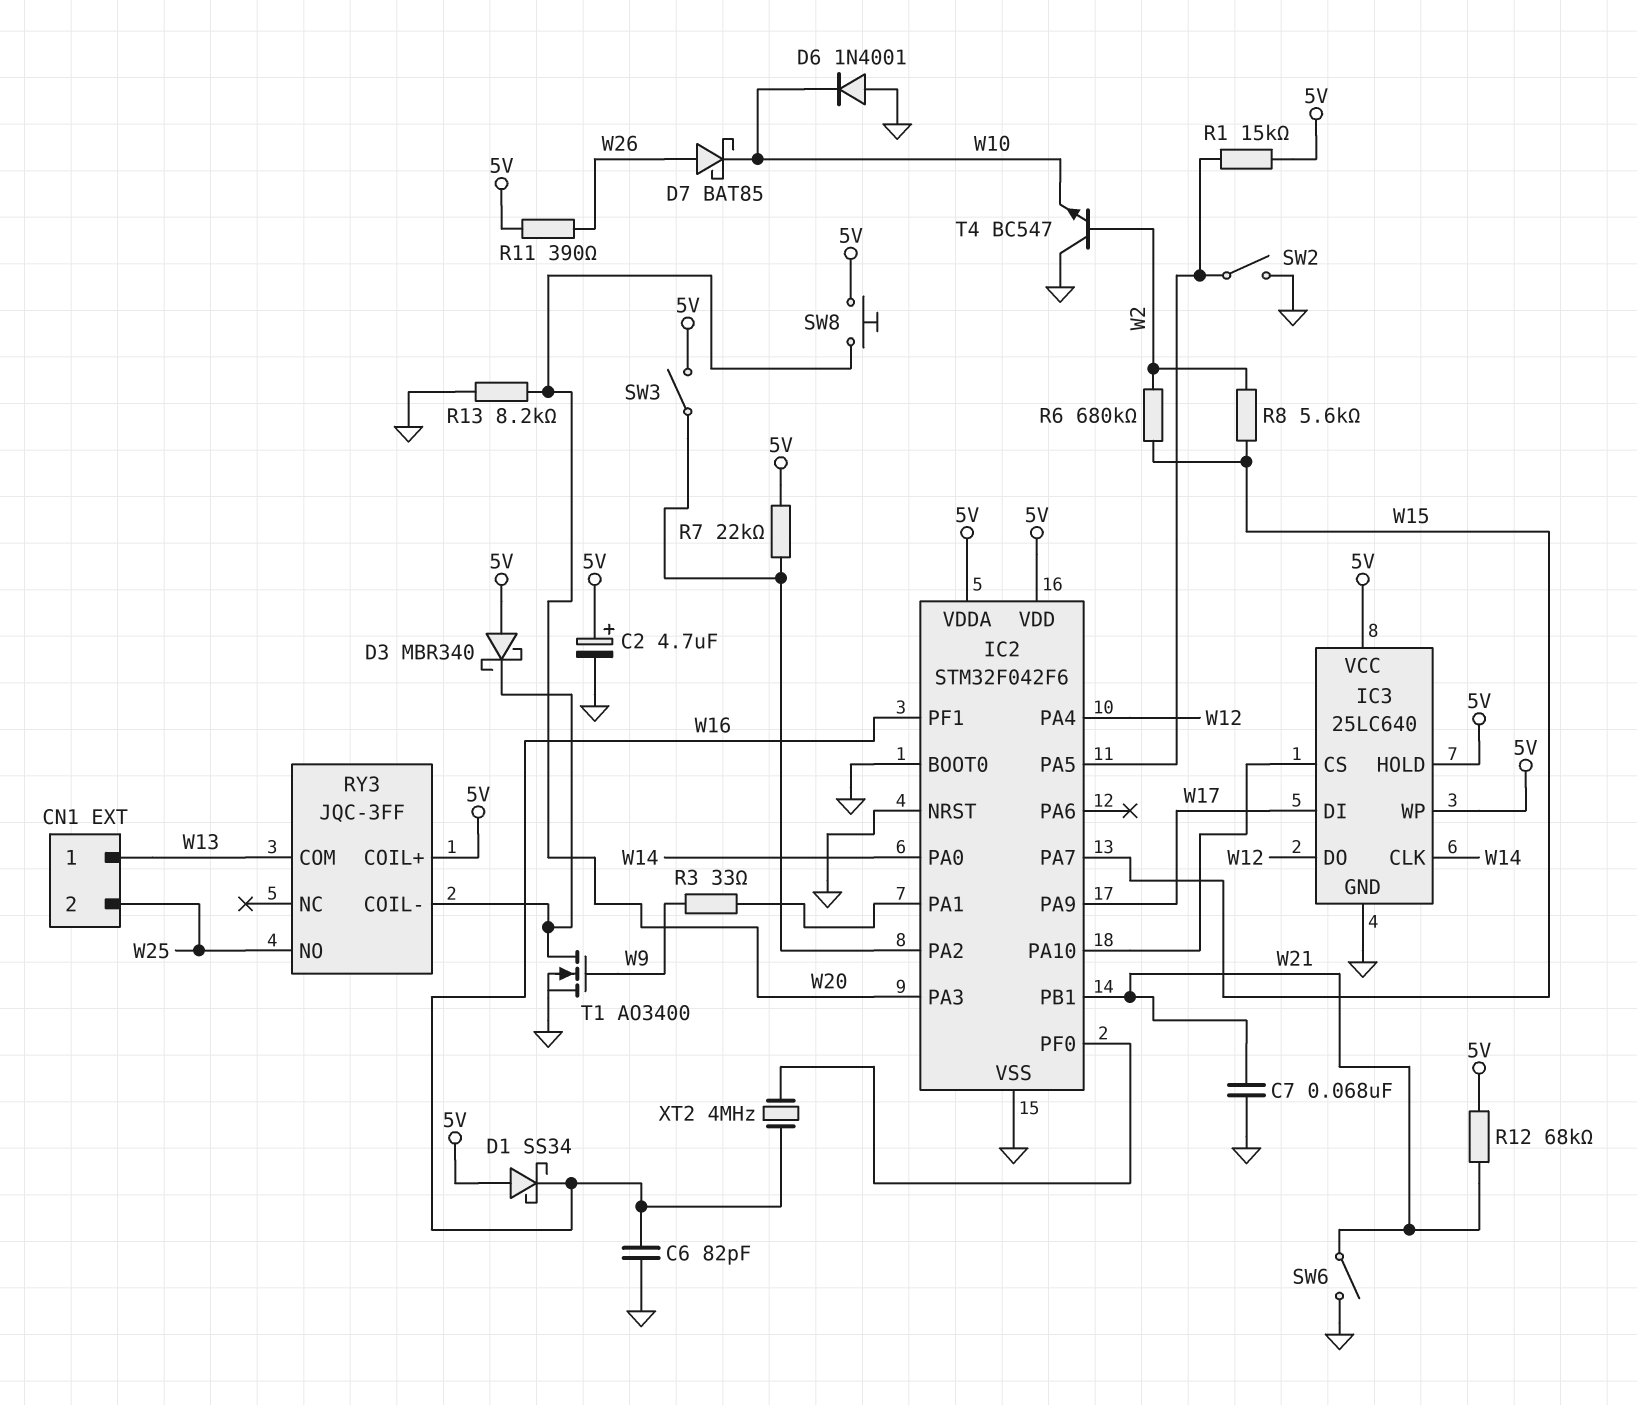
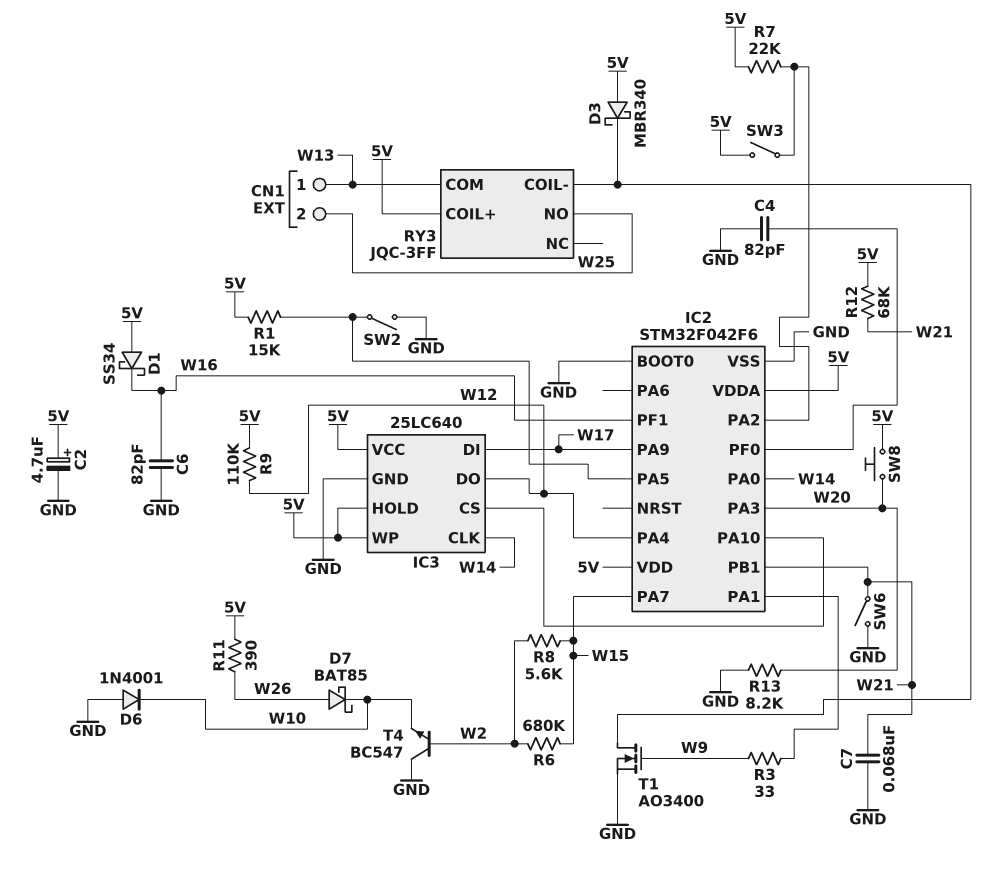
C4: none -> 82pF (GND, IC2/PF0)
IC2 pin NRST: GND -> none
R9: none -> 110k (5V, W12)
XT2: 4MHz (IC2/PF0, W16) -> none

